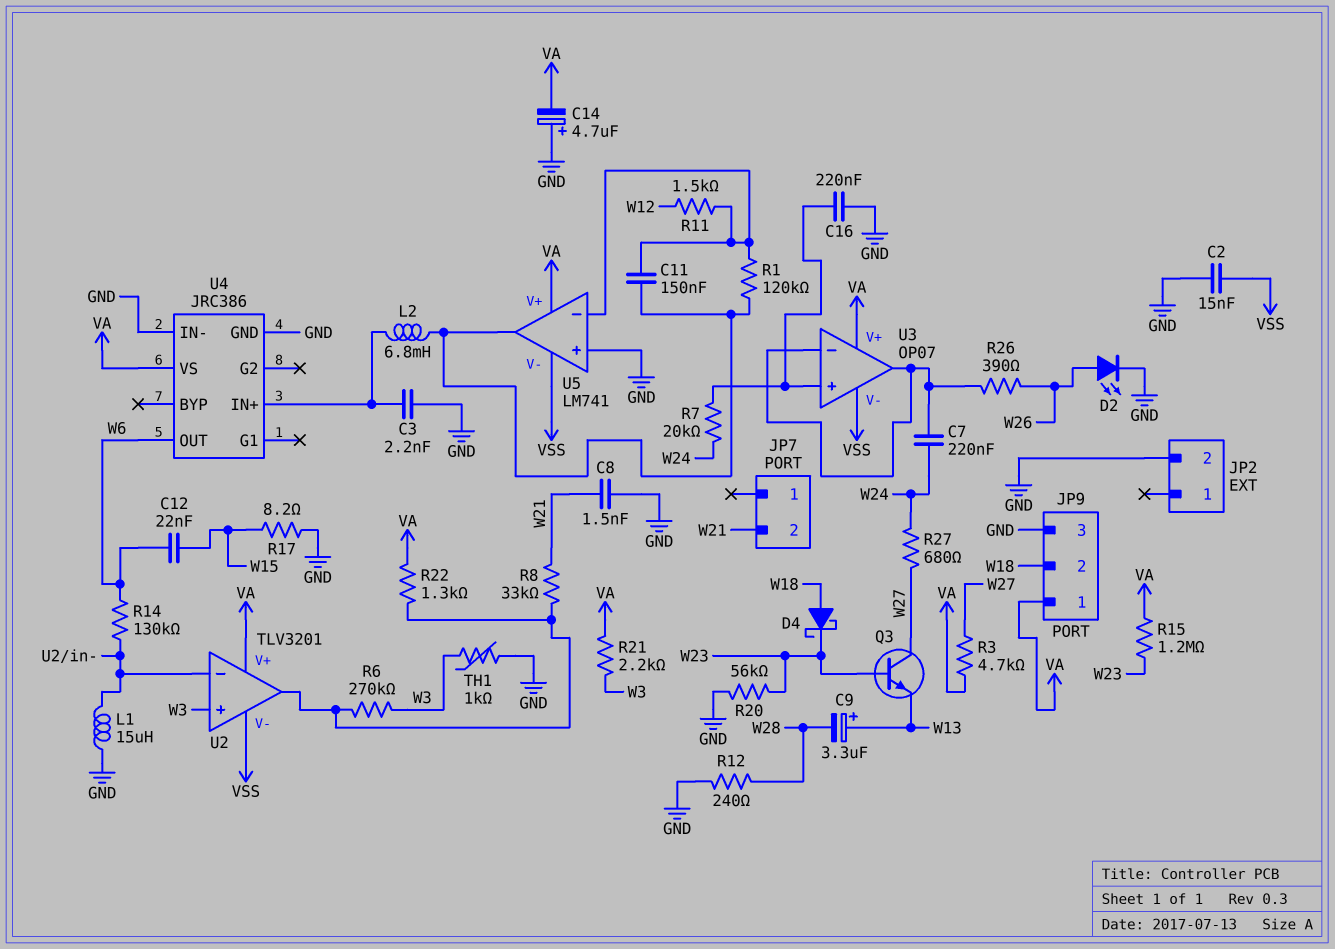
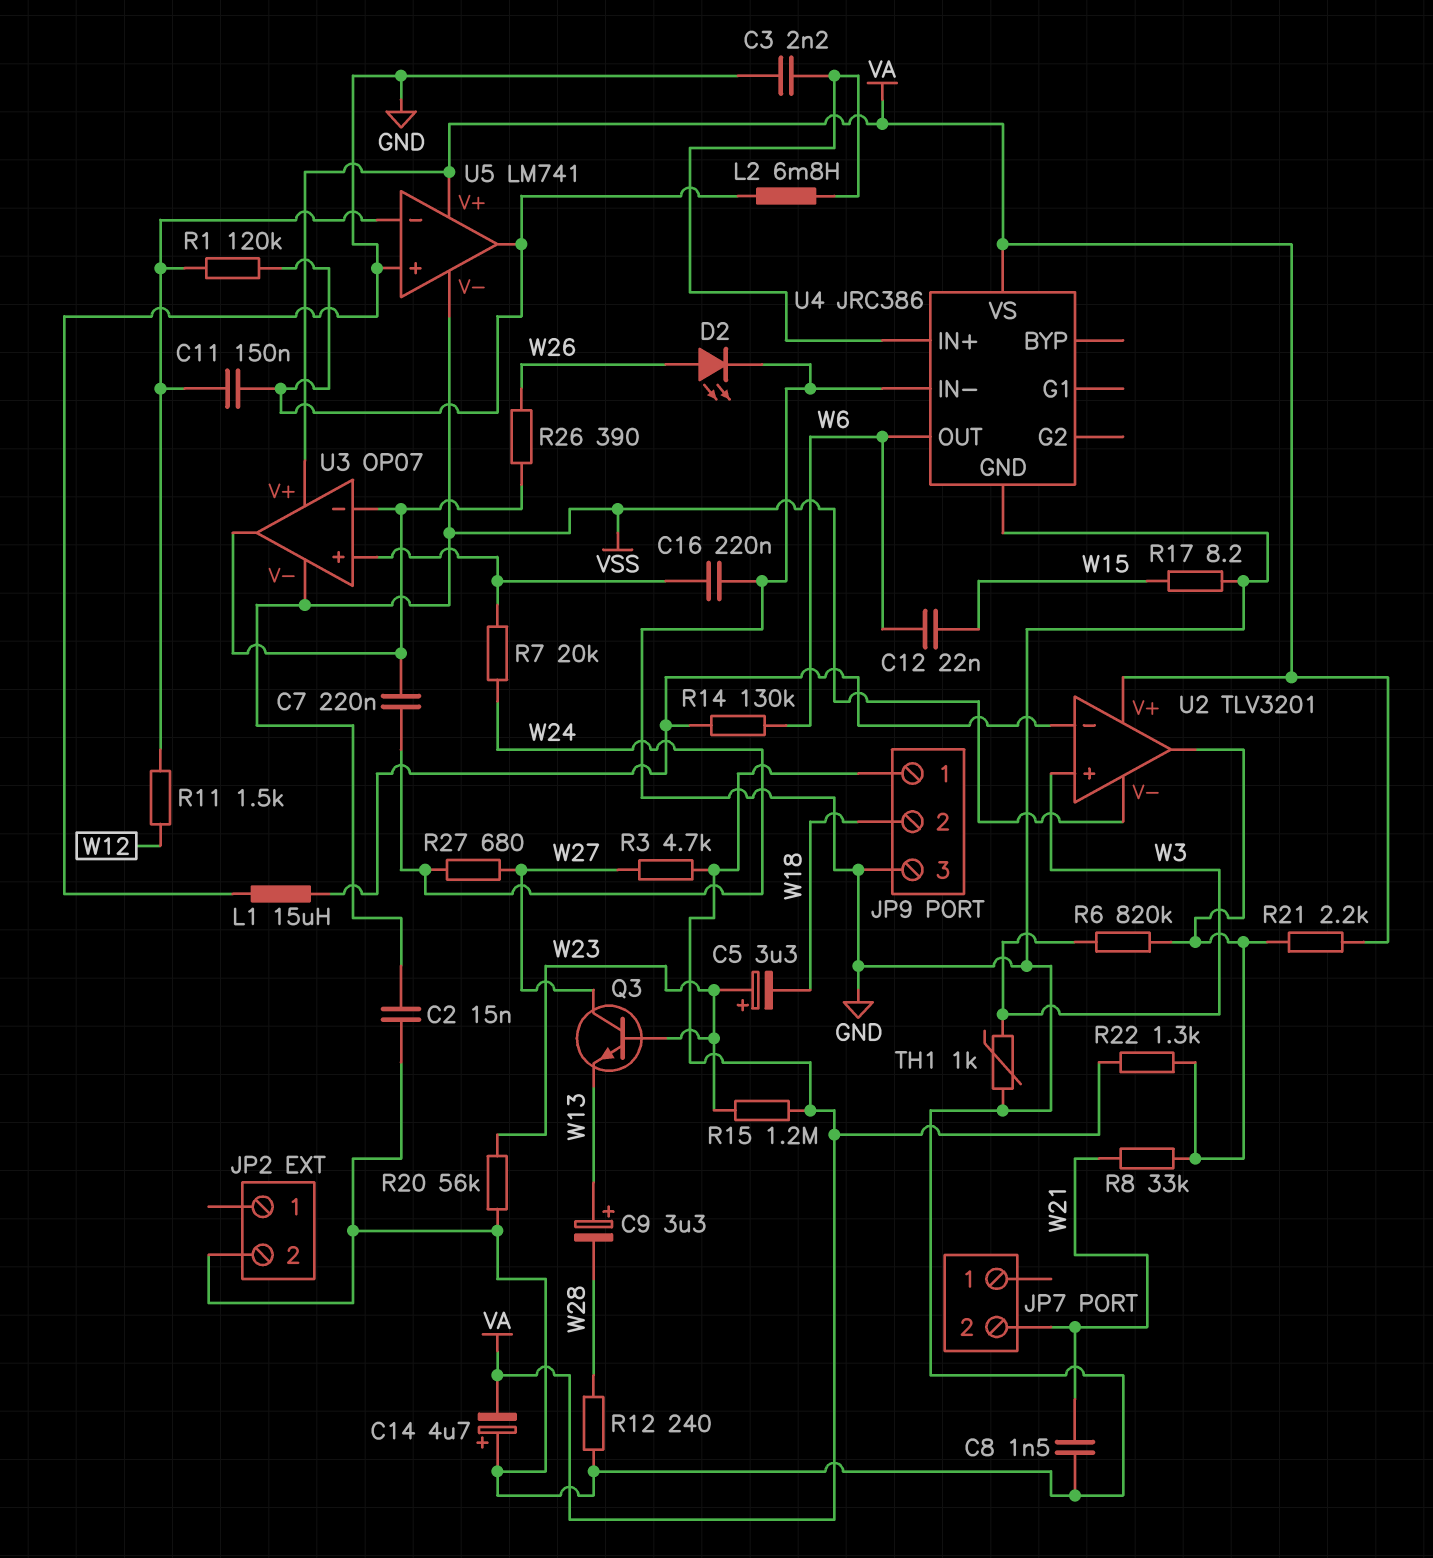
C5: none -> 3.3uF (plus W23, minus W18)
D4: schottky (A W18, K W23) -> none
R6: 270k (U2/out, W3) -> 820k (U2/out, W3)
R21: 2.2k (VA, W3) -> 2.2k (U2/out, VA)

